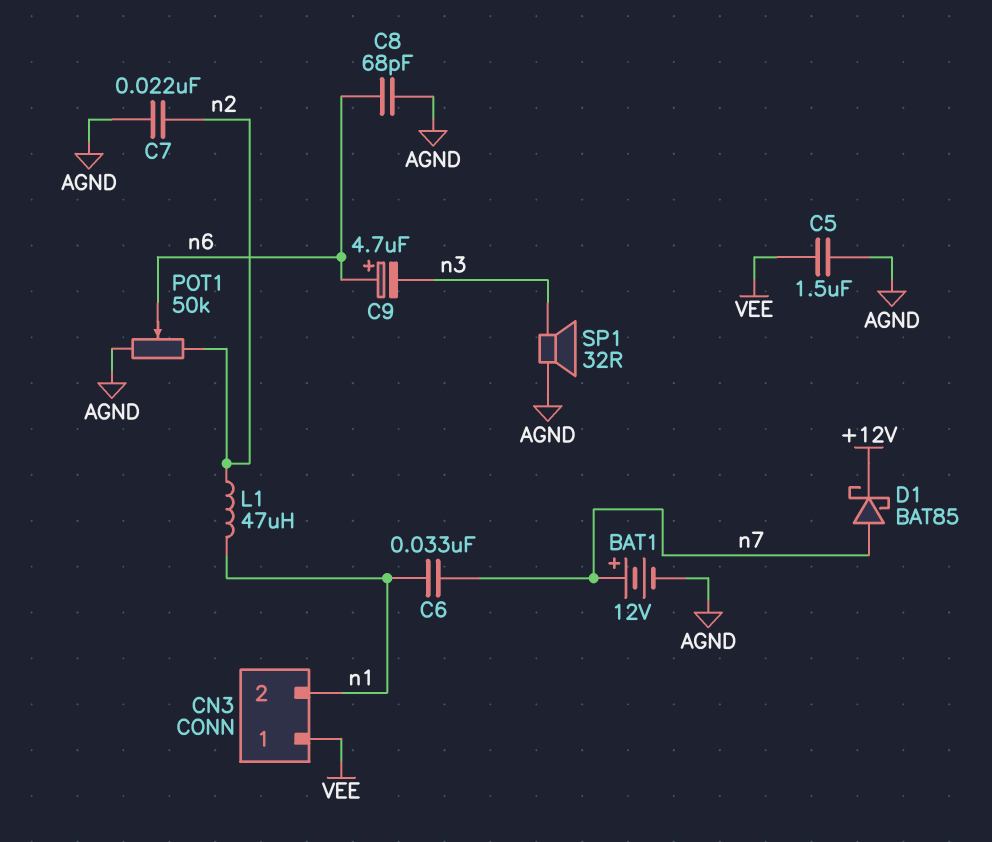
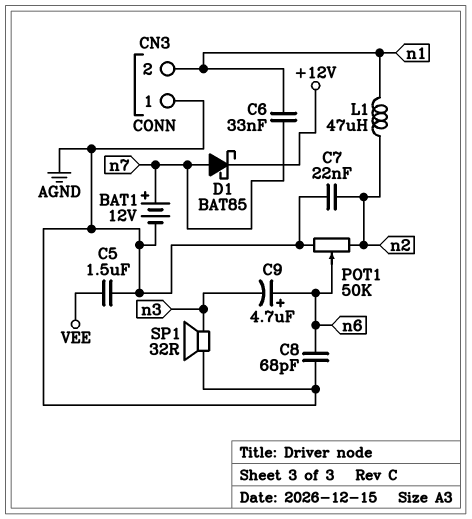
CN3 pin 1: VEE -> AGND

